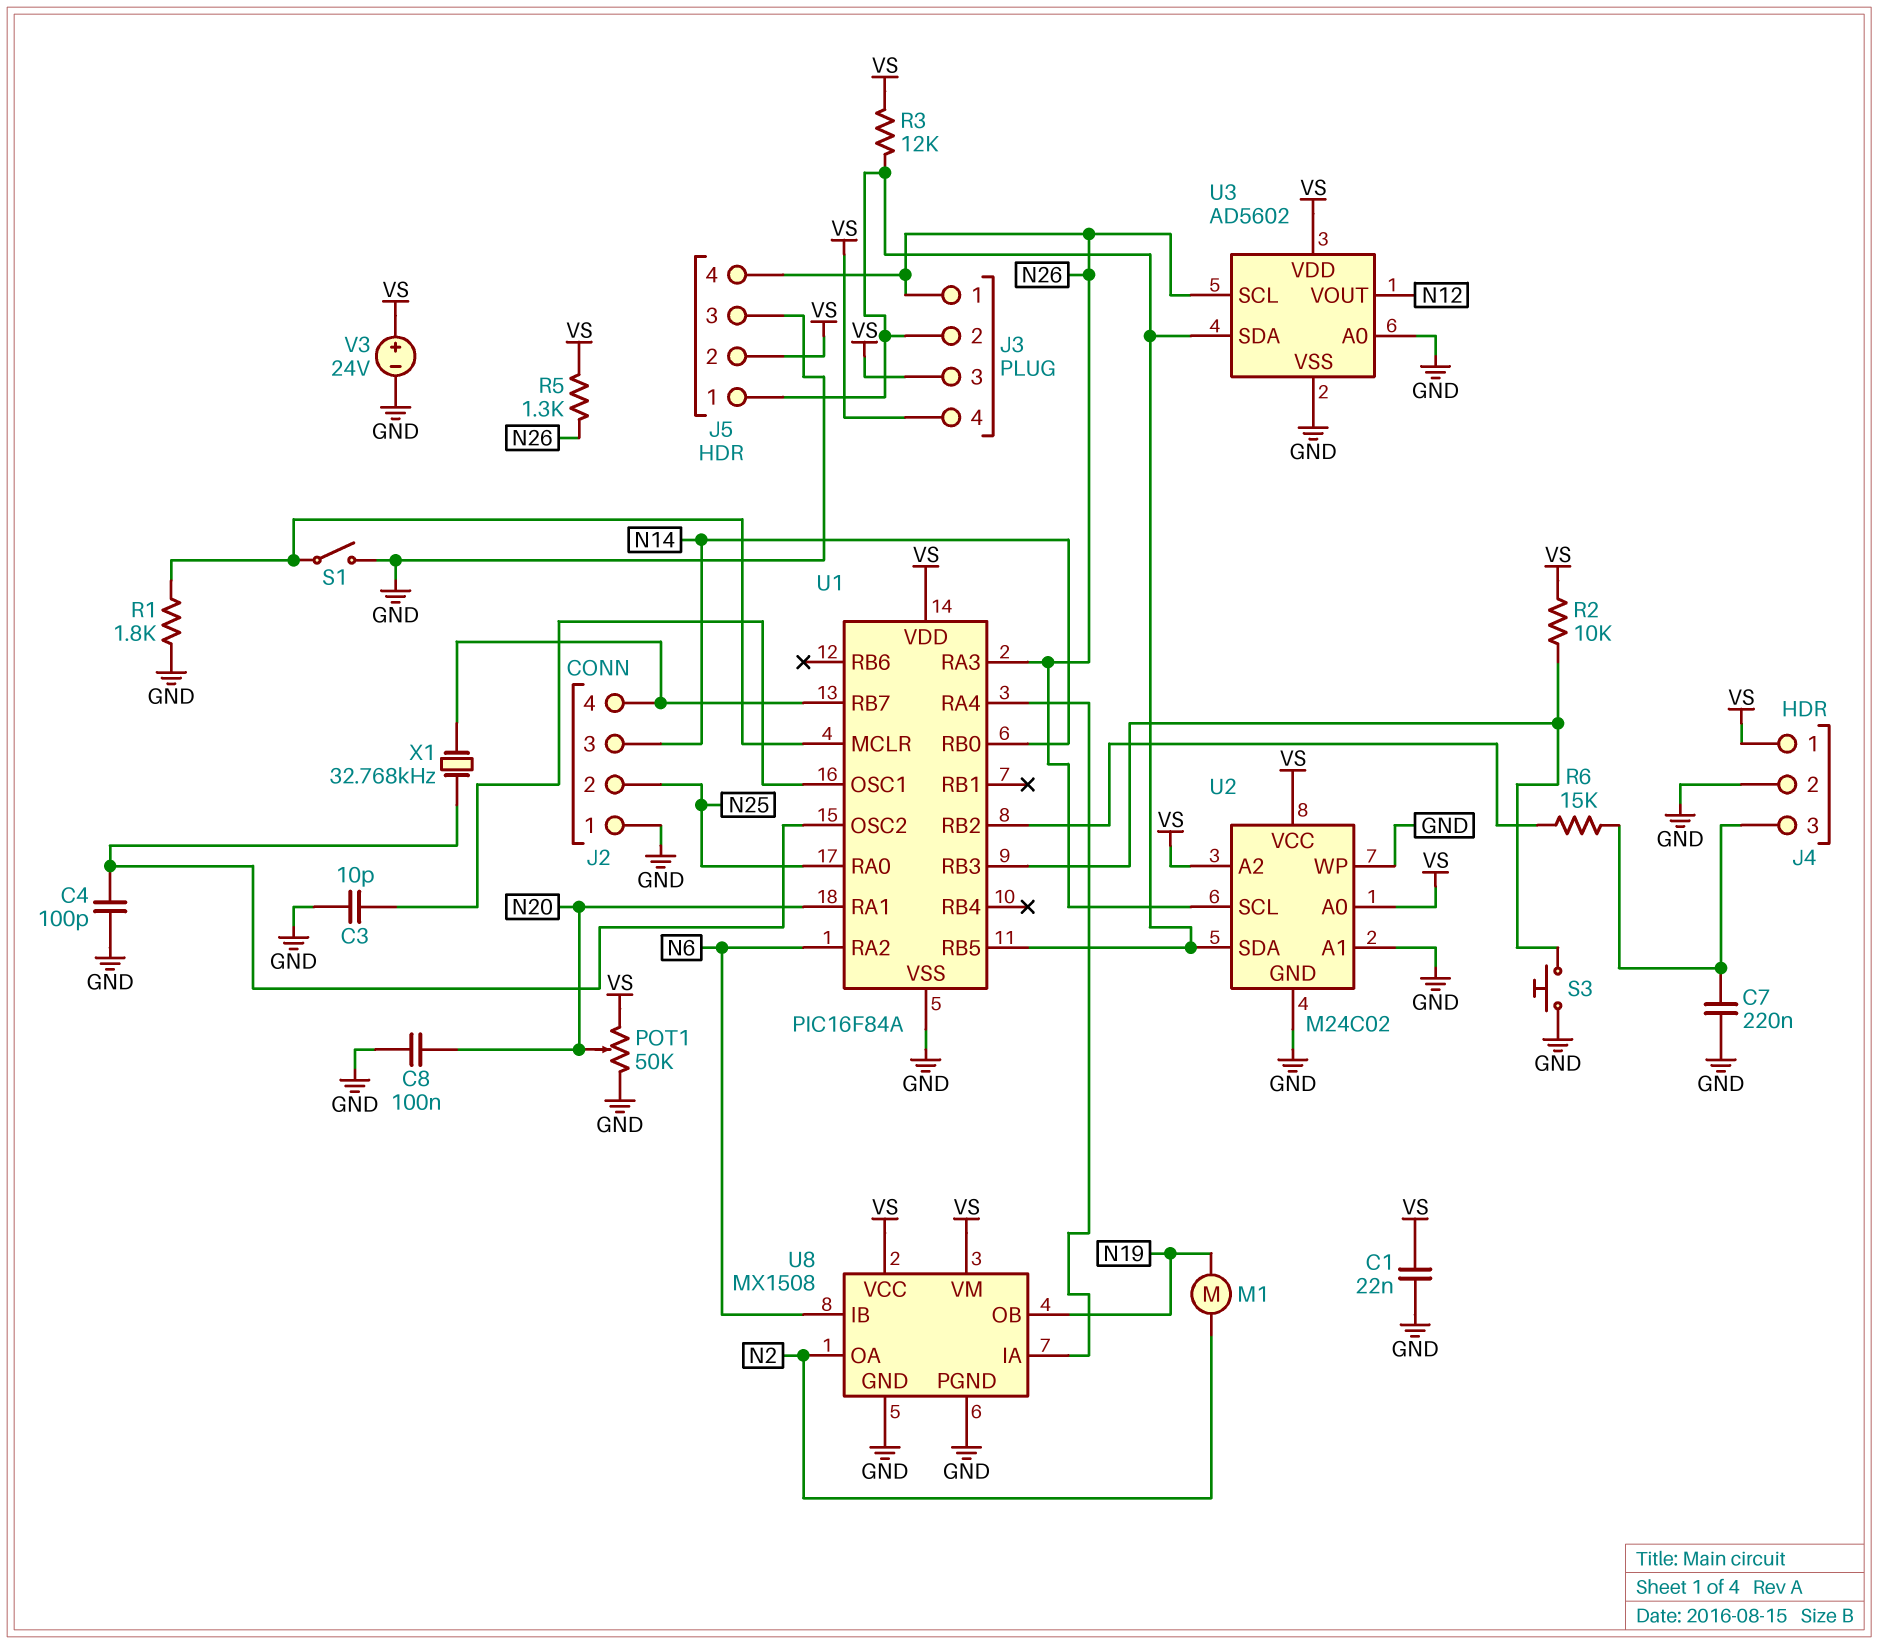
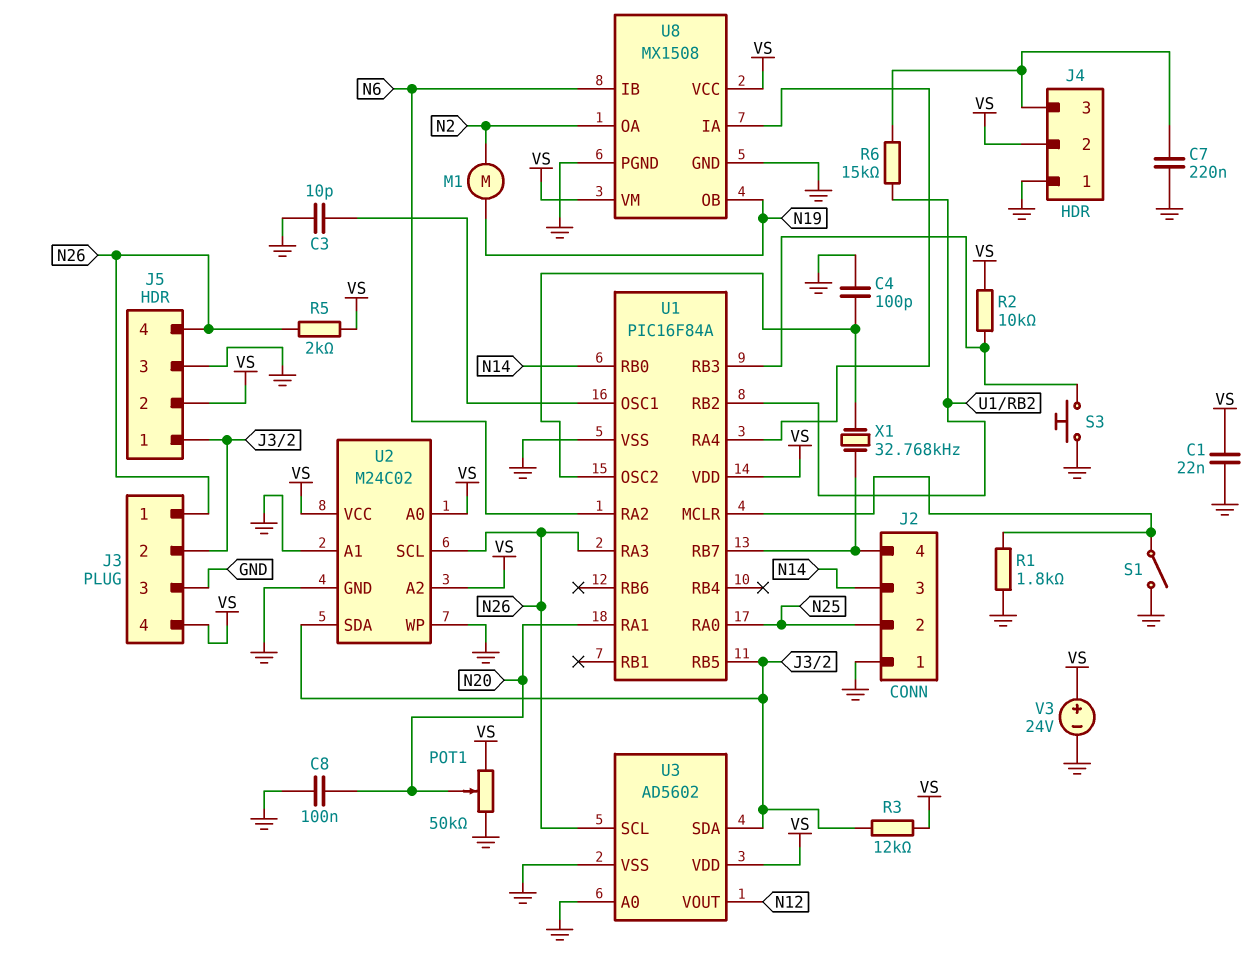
J3 pin 3: VS -> GND
J4 pin 1: VS -> GND
J4 pin 2: GND -> VS
R5: 1.3k (N26, VS) -> 2k (N26, VS)

